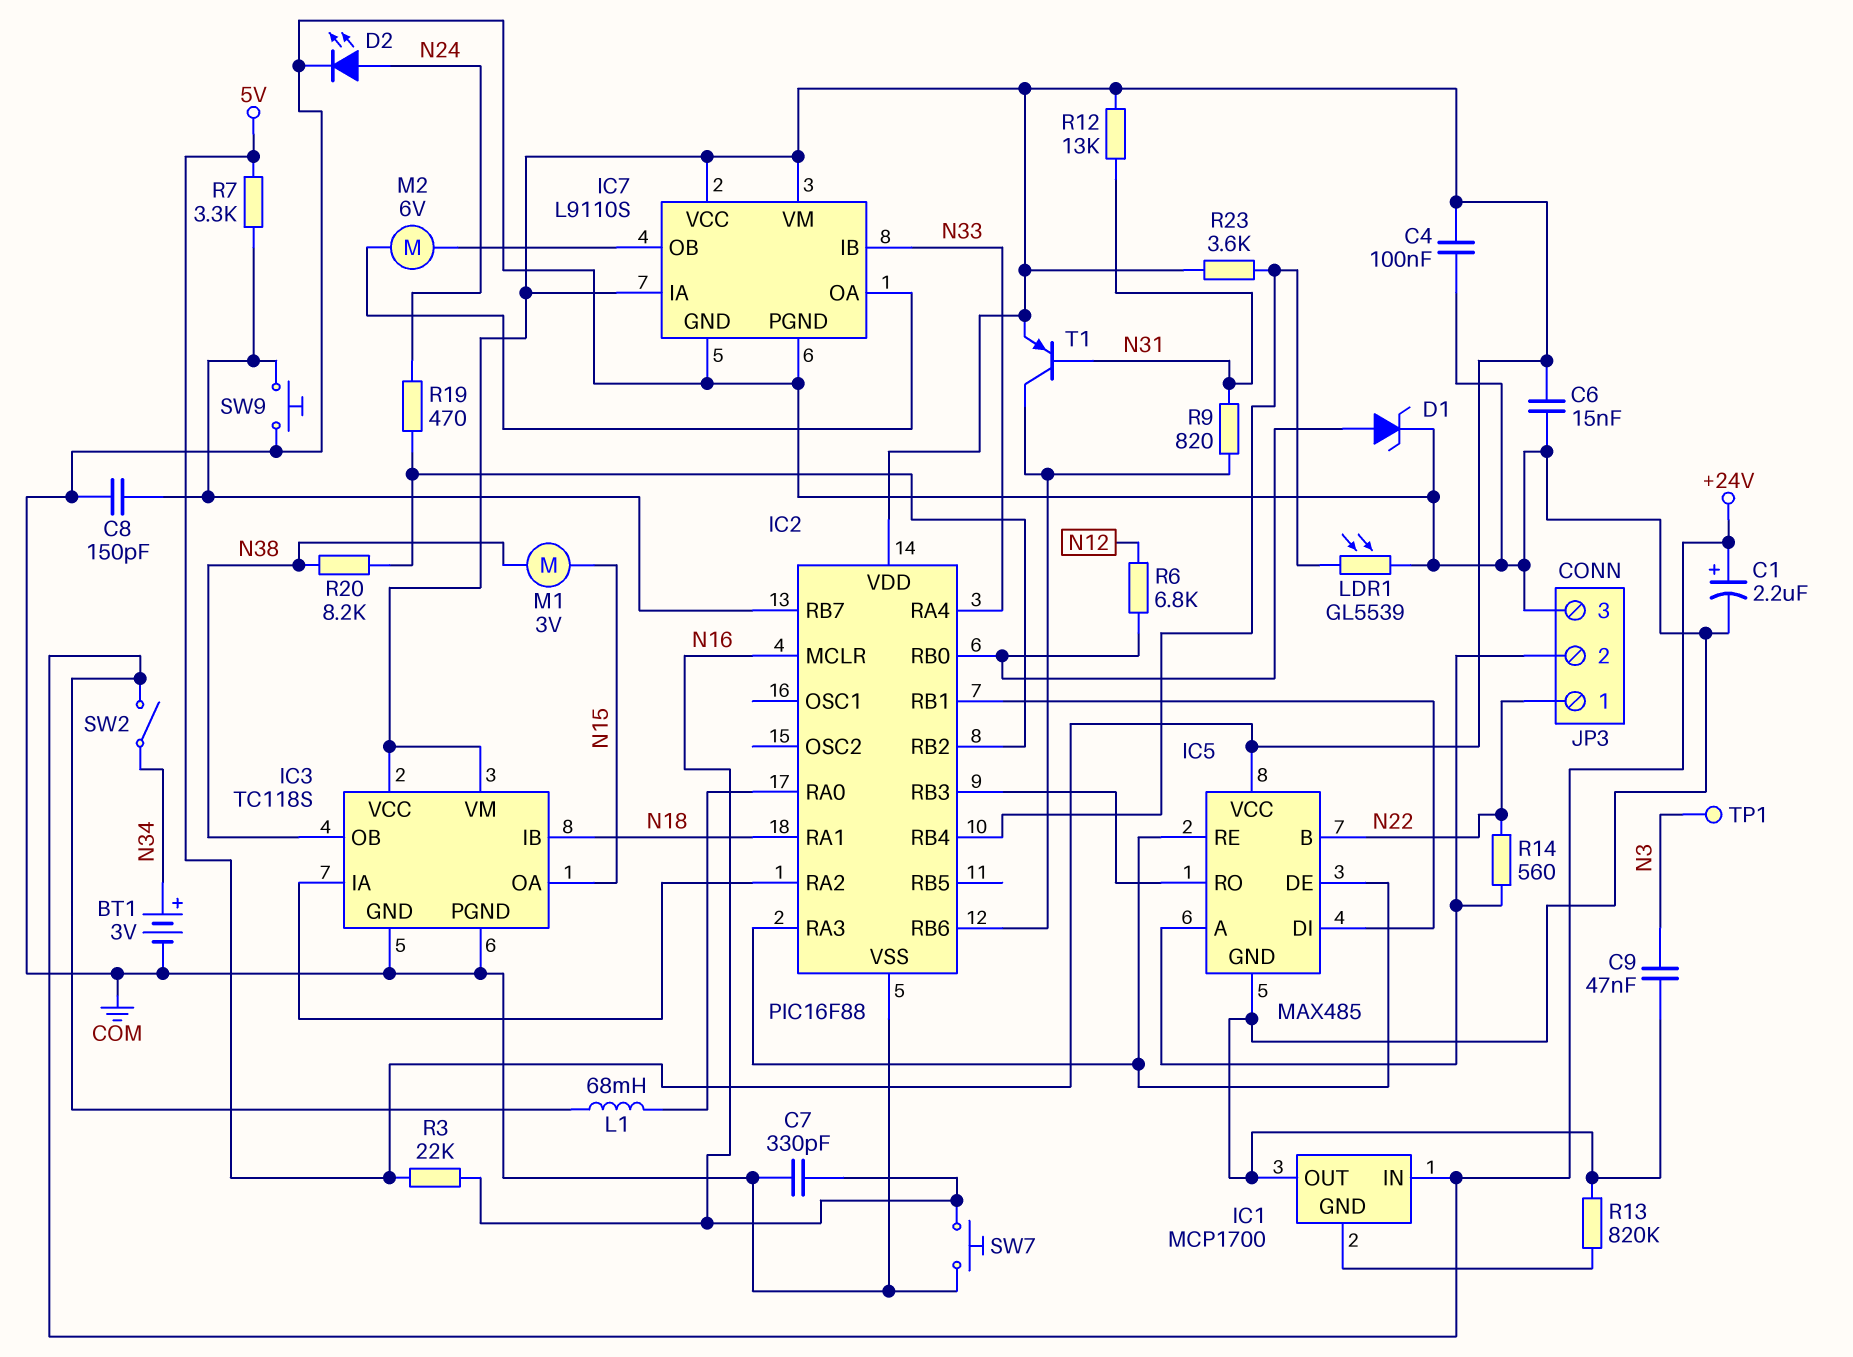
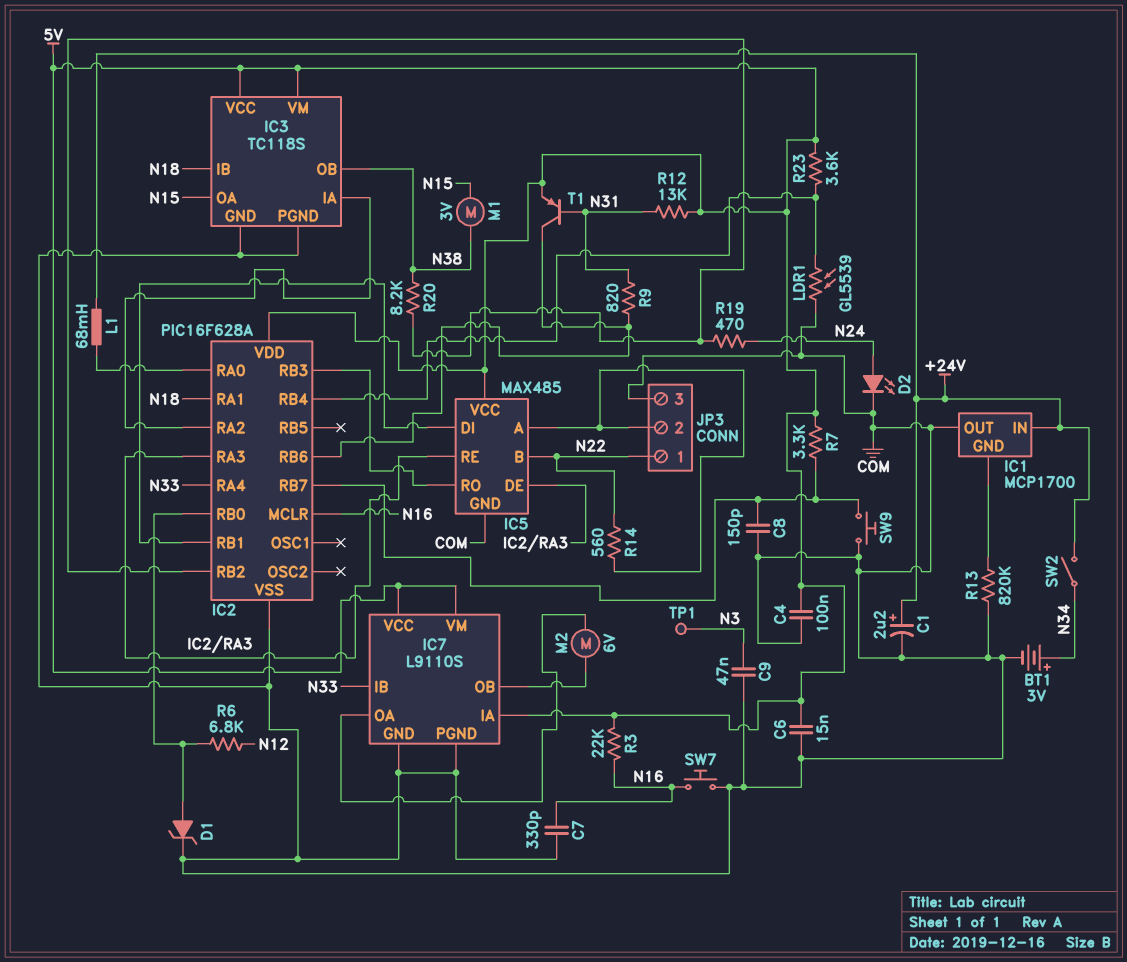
IC2: PIC16F88 -> PIC16F628A

